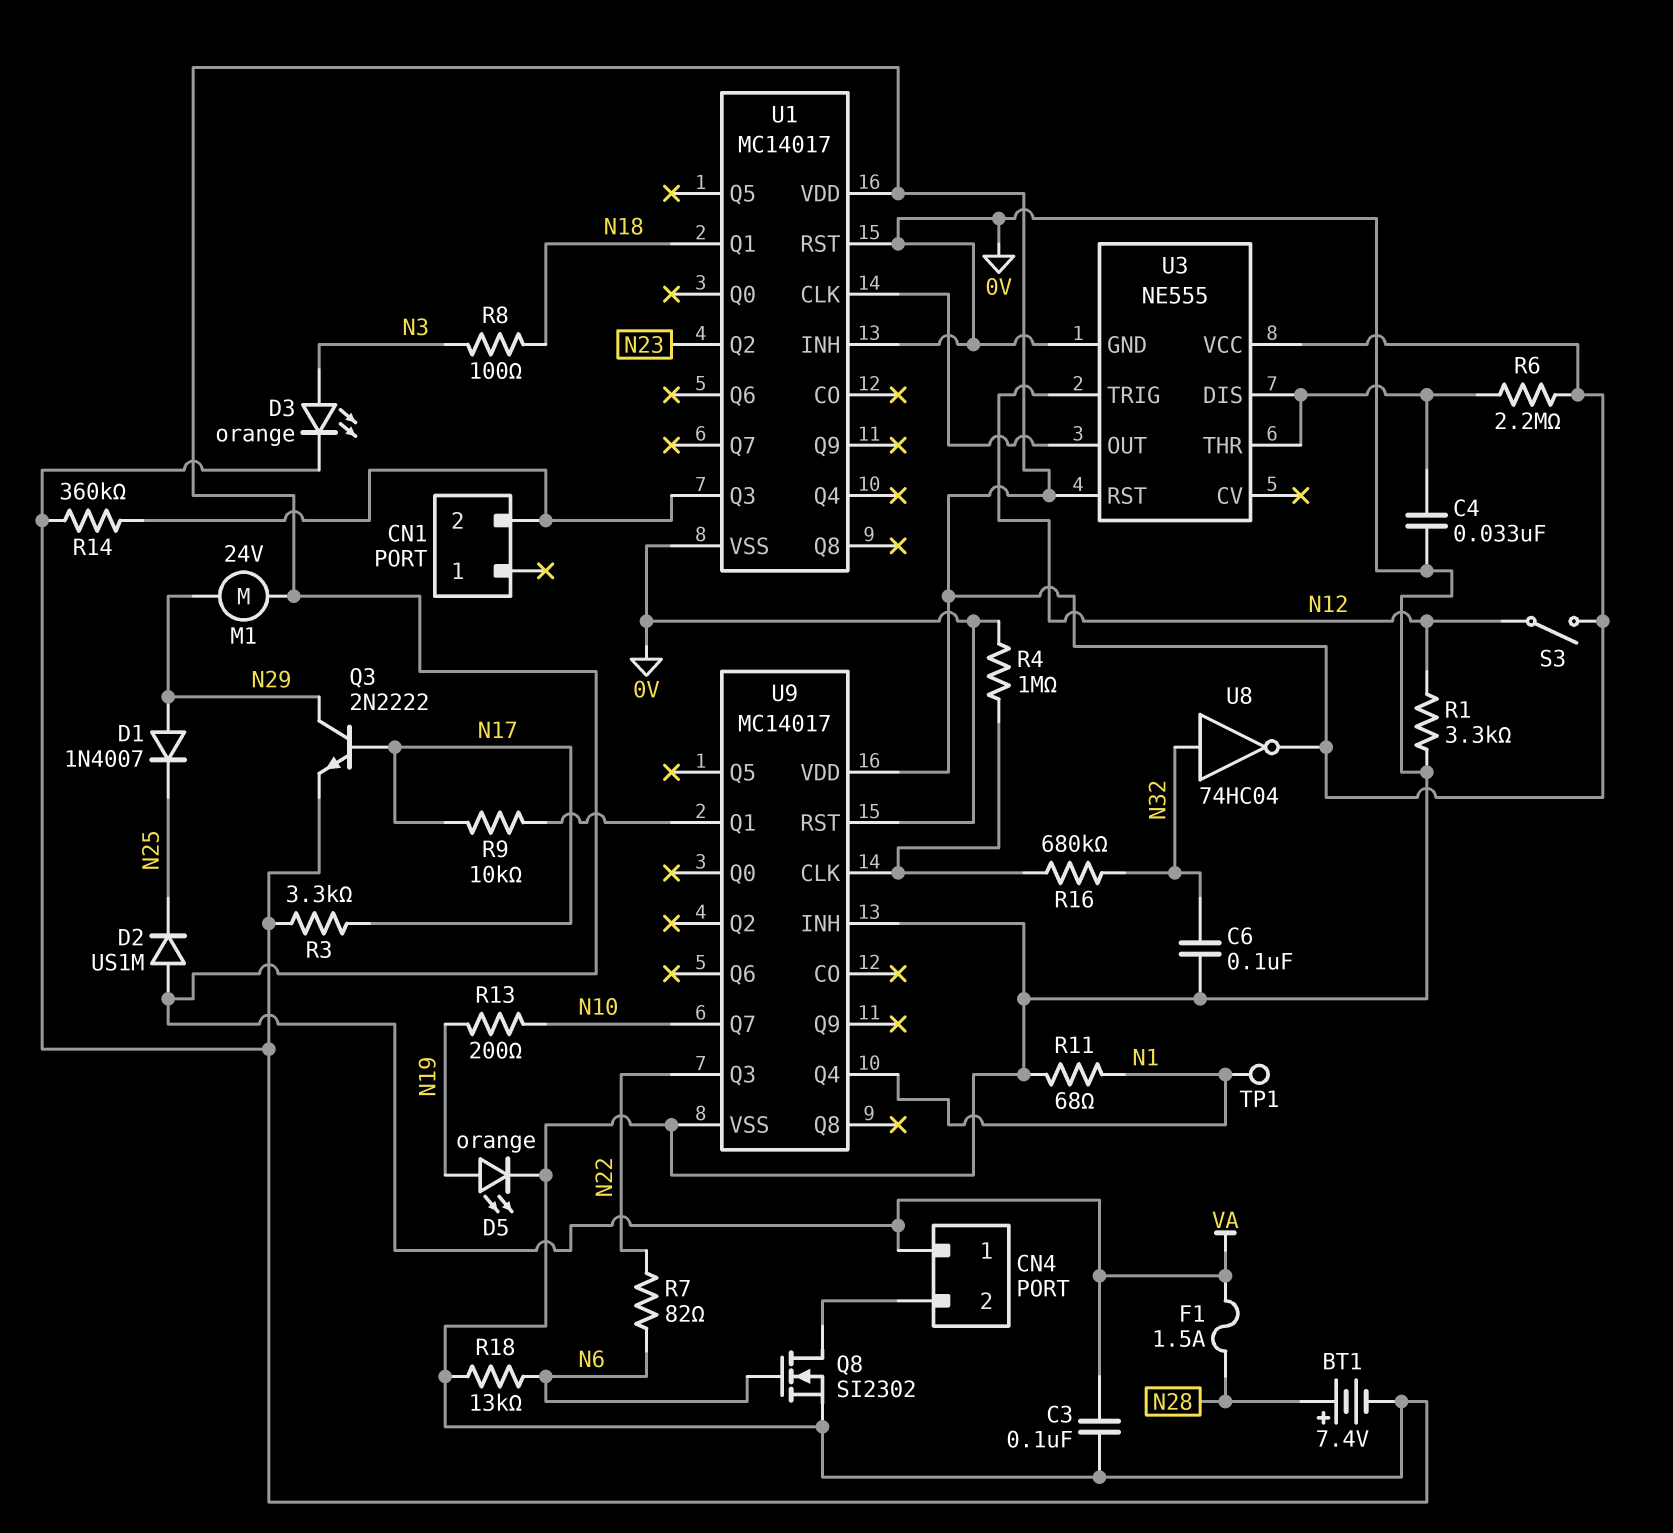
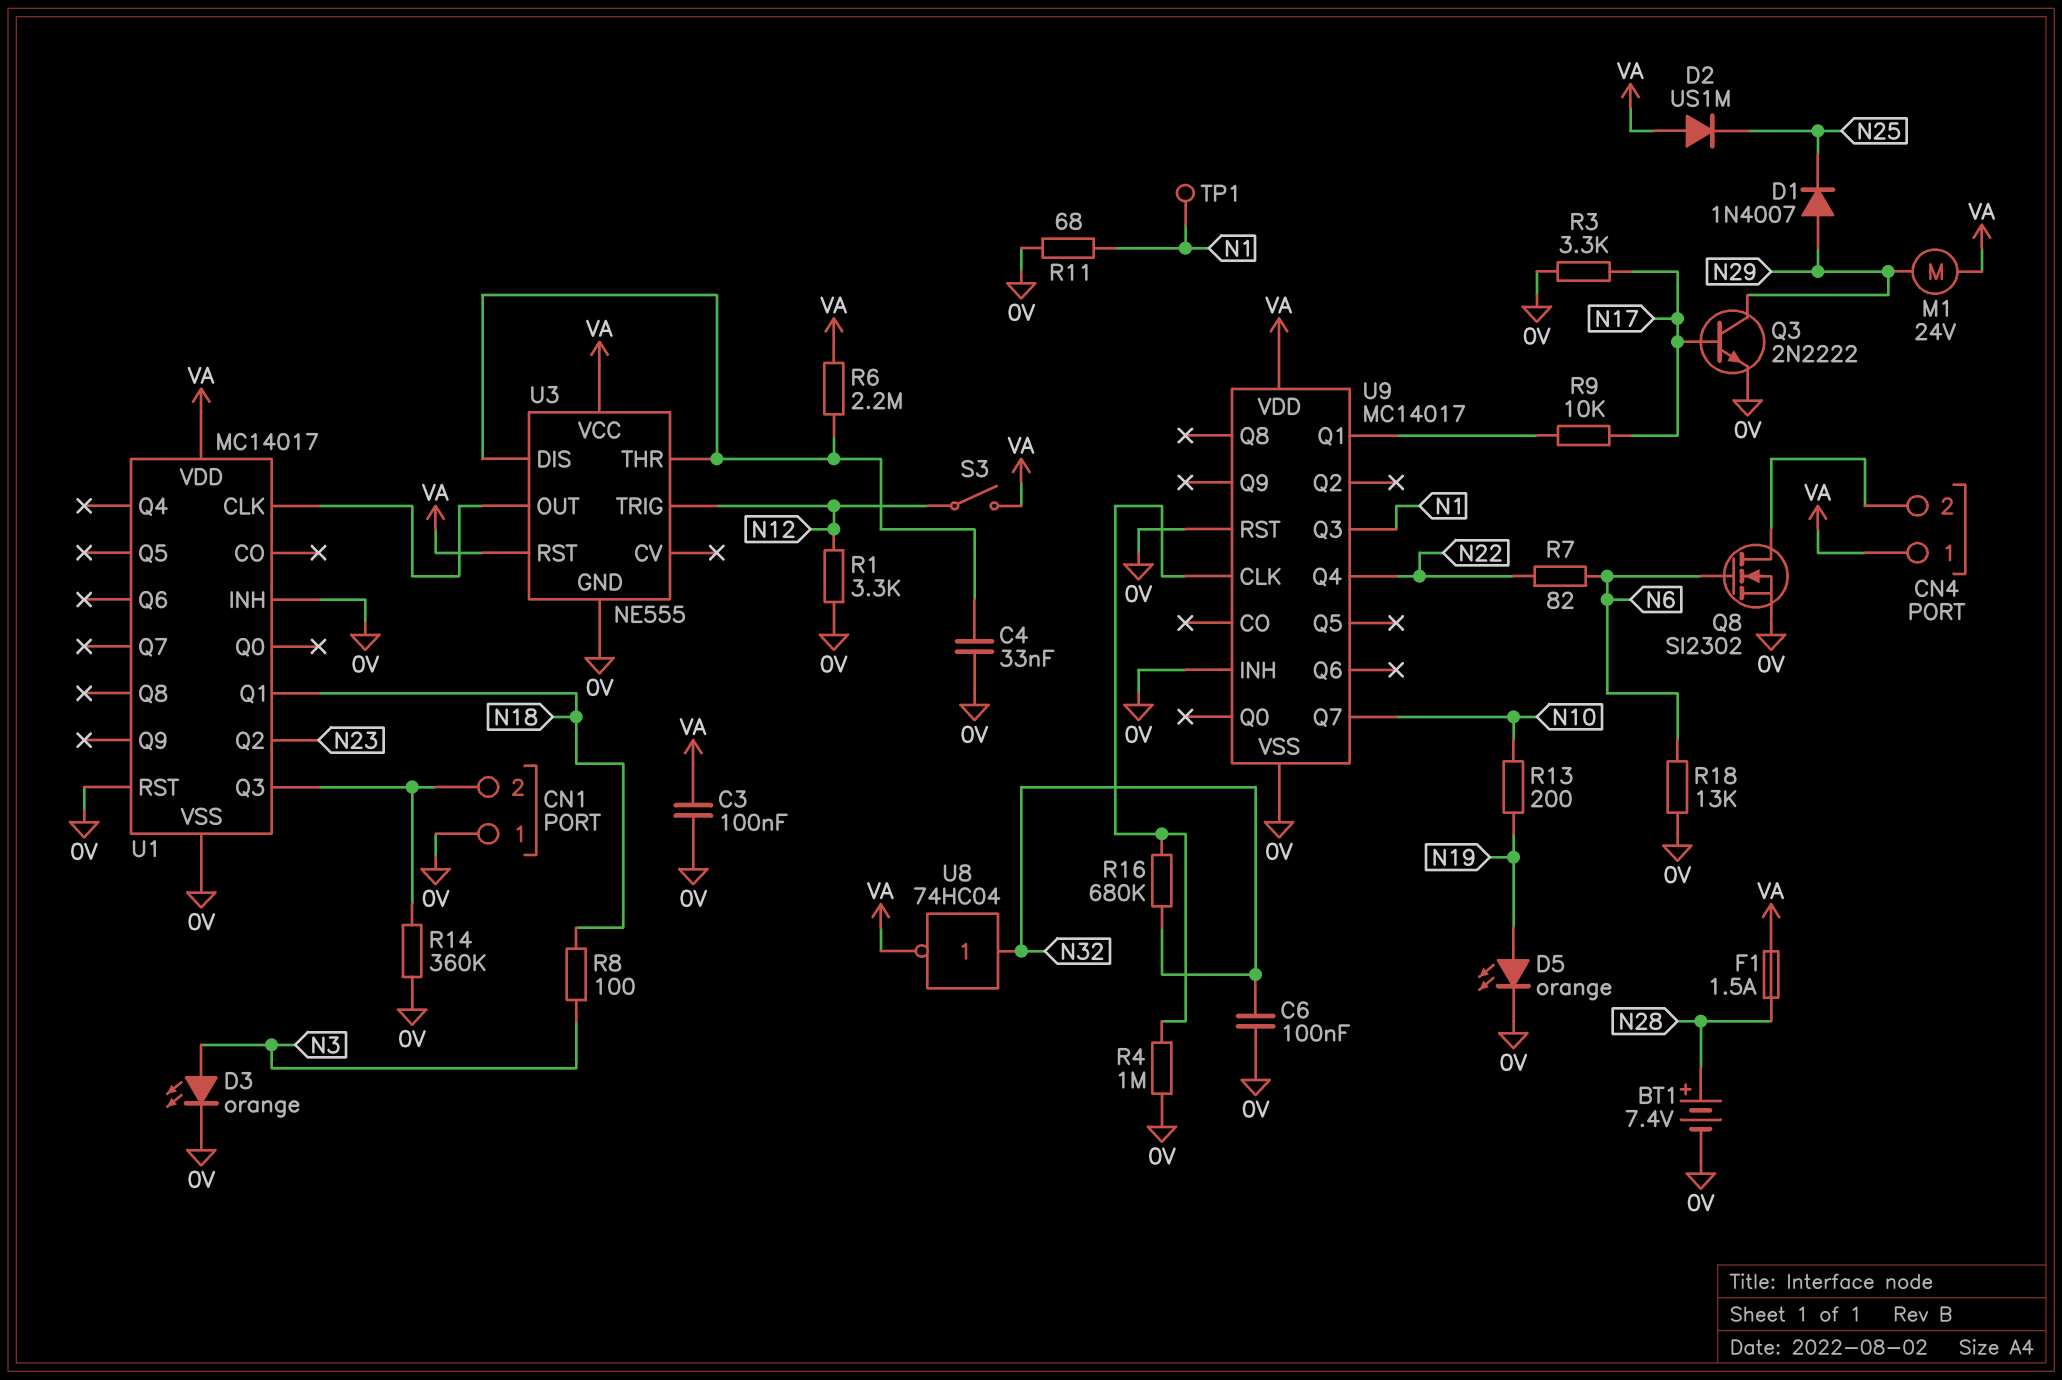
CN1 pin 1: none -> 0V
U9 pin Q3: N22 -> N1
U9 pin Q4: N1 -> N22

